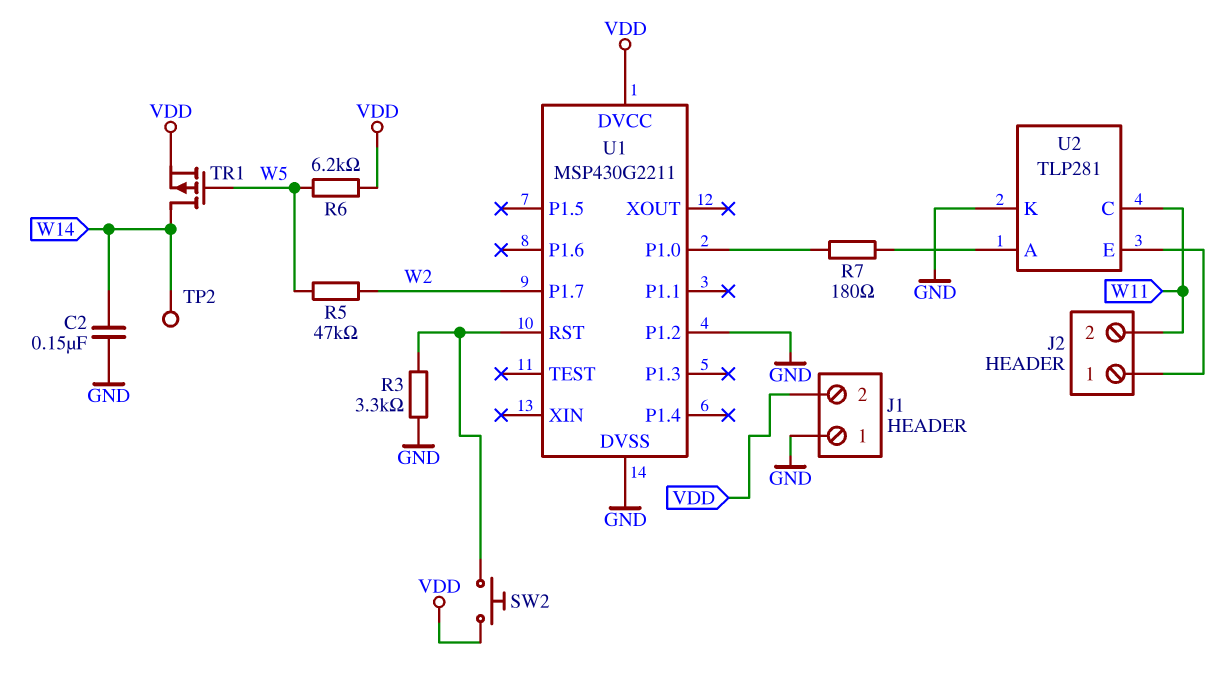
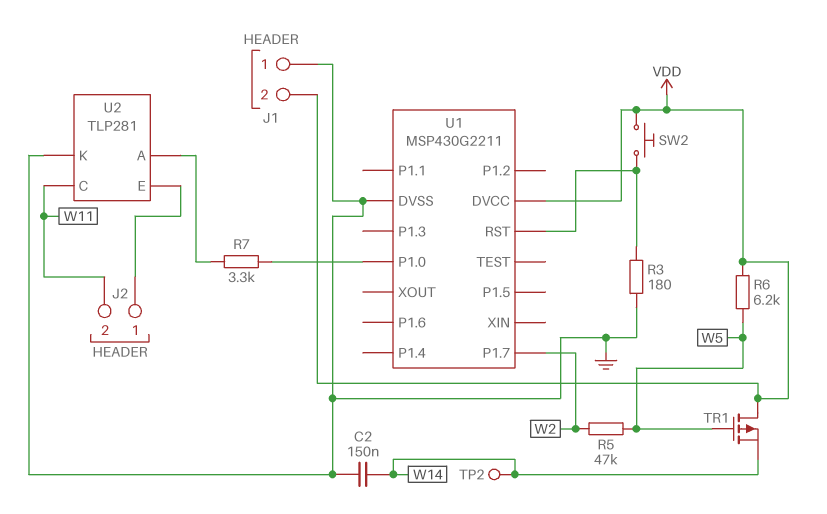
R3: 3.3k (GND, U1/RST) -> 180 (GND, U1/RST)
R7: 180 (U1/P1.0, U2/A) -> 3.3k (U1/P1.0, U2/A)
TR1: PMOS (G W5, D W14, S VDD) -> PMOS (G W5, D VDD, S W14)
U1 pin P1.2: GND -> none

